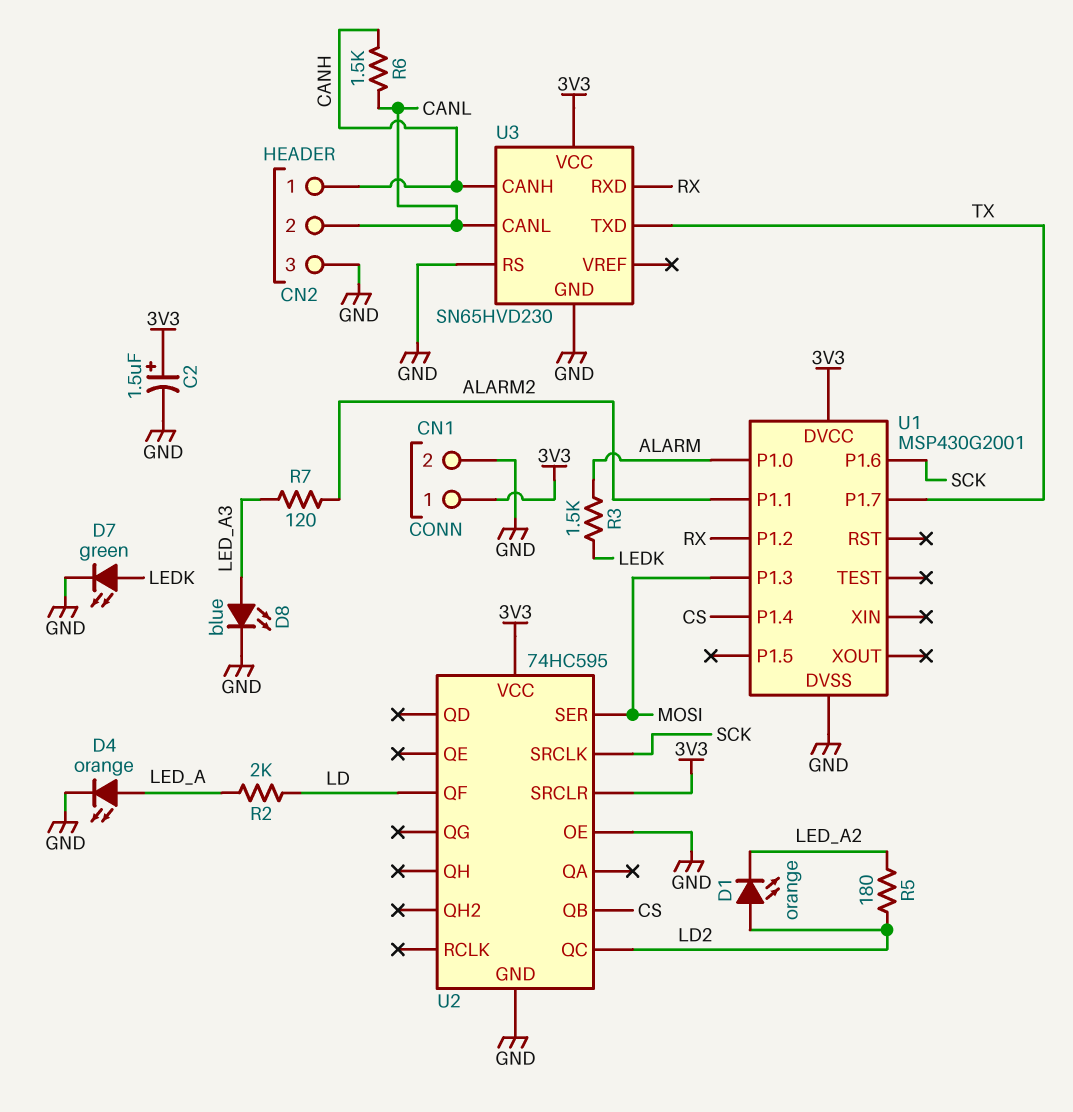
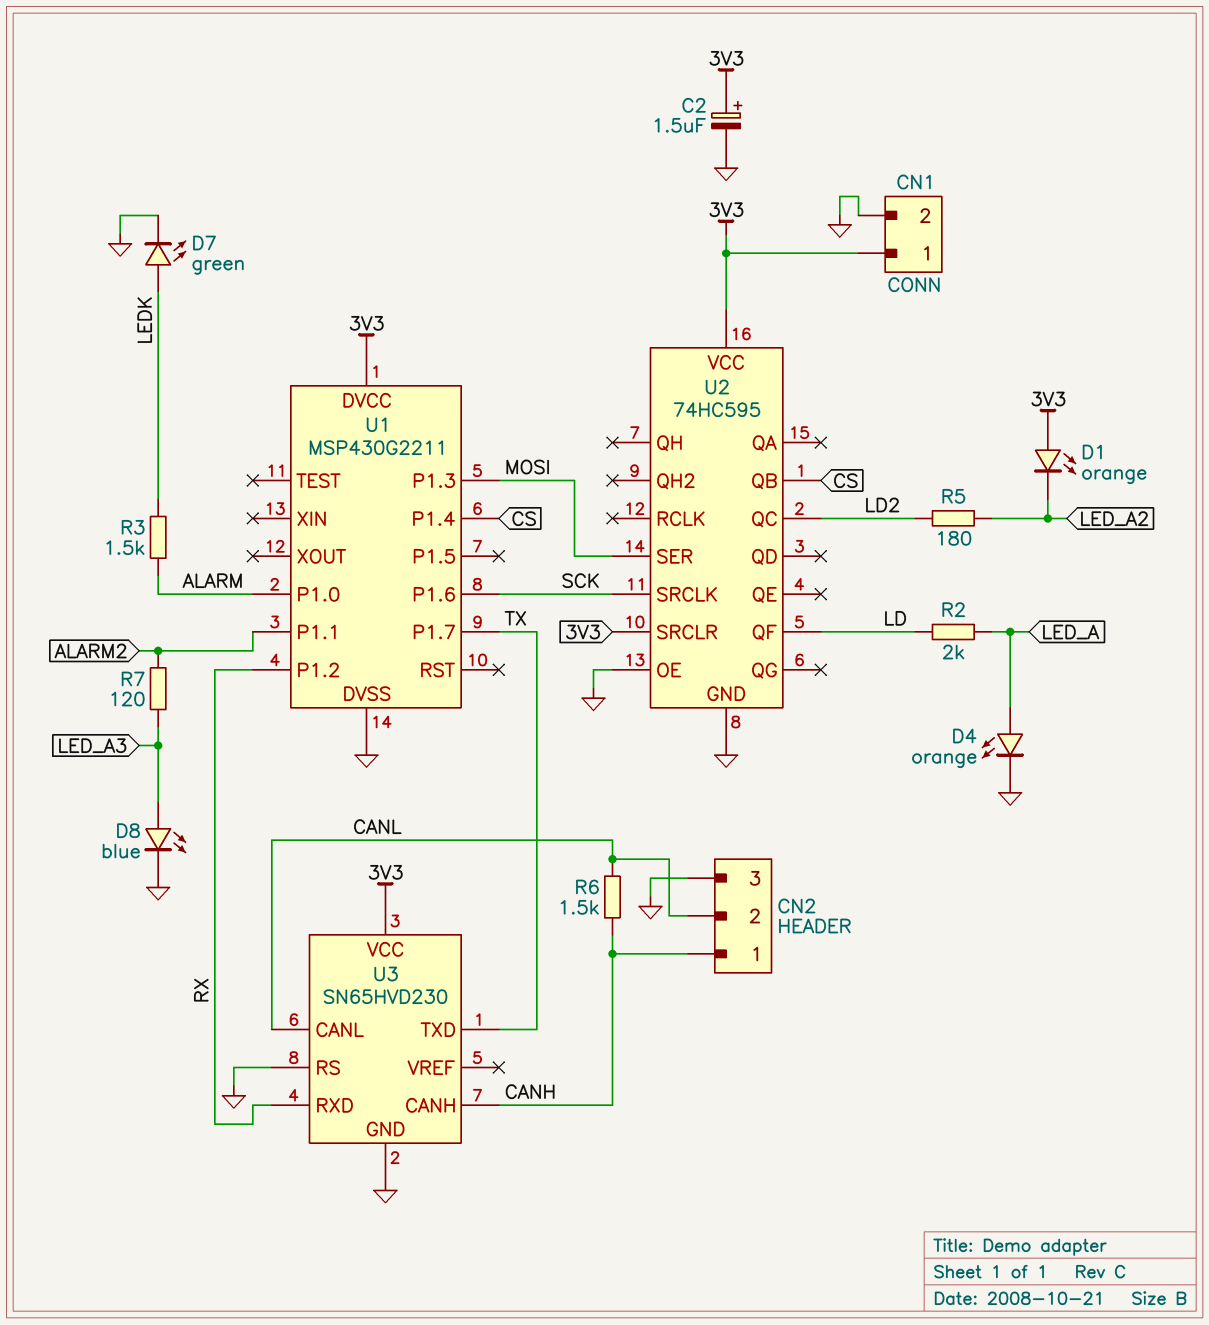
D1: LED orange (A LD2, K LED_A2) -> LED orange (A 3V3, K LED_A2)
U1: MSP430G2001 -> MSP430G2211

